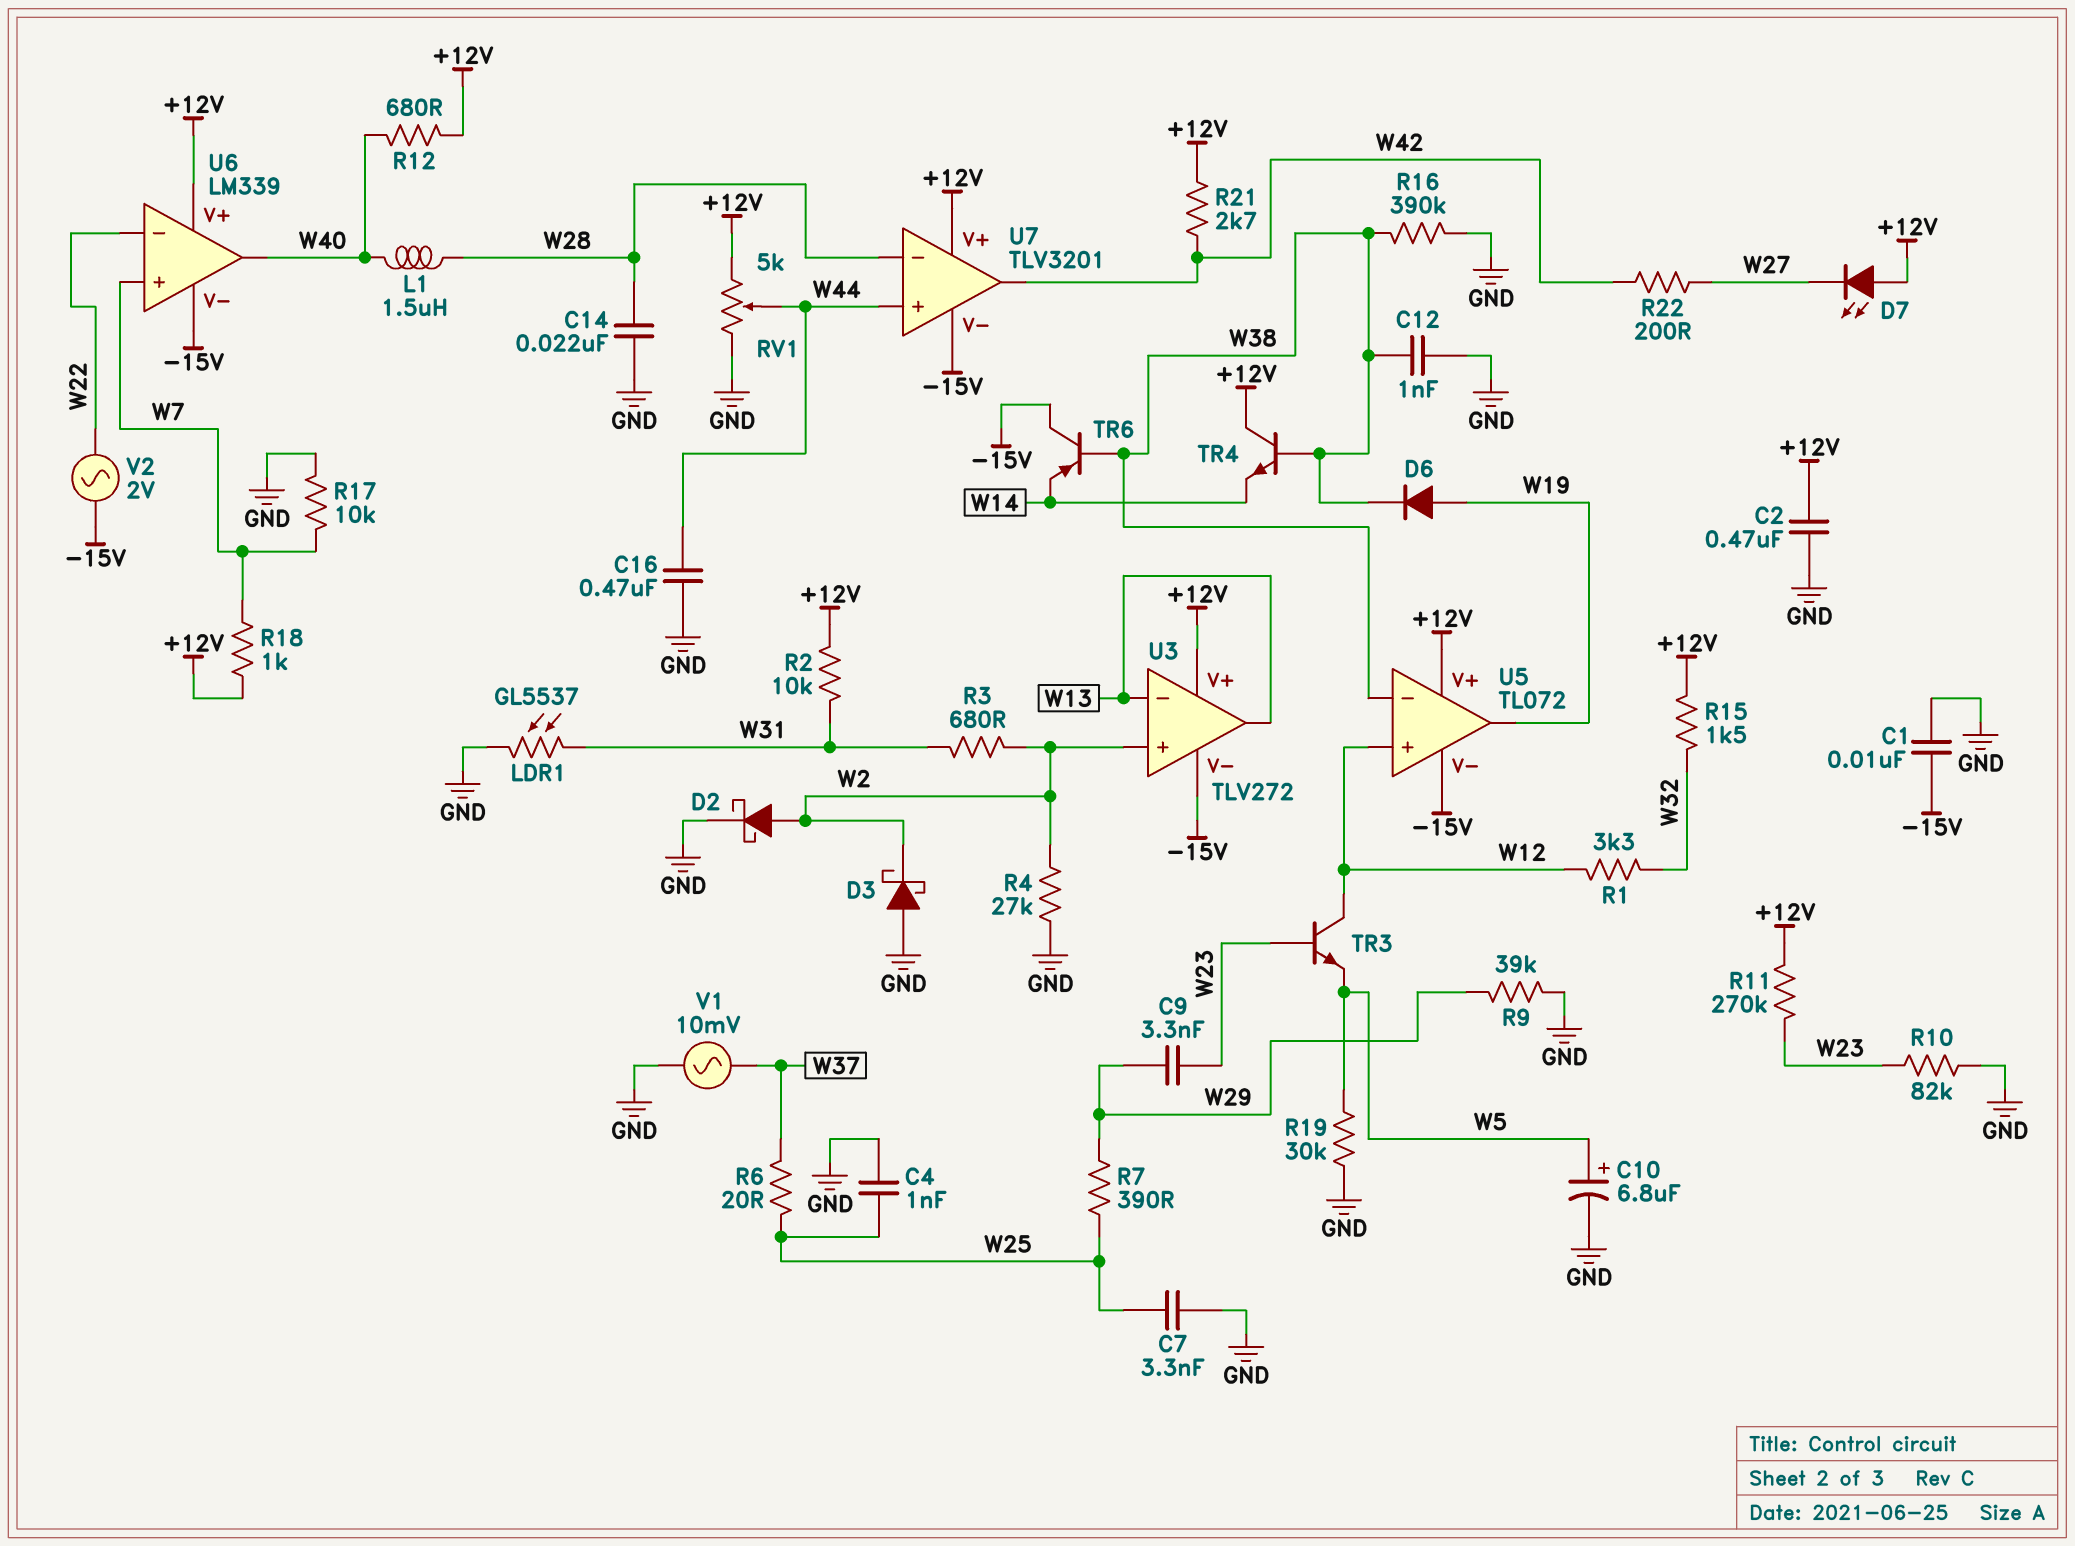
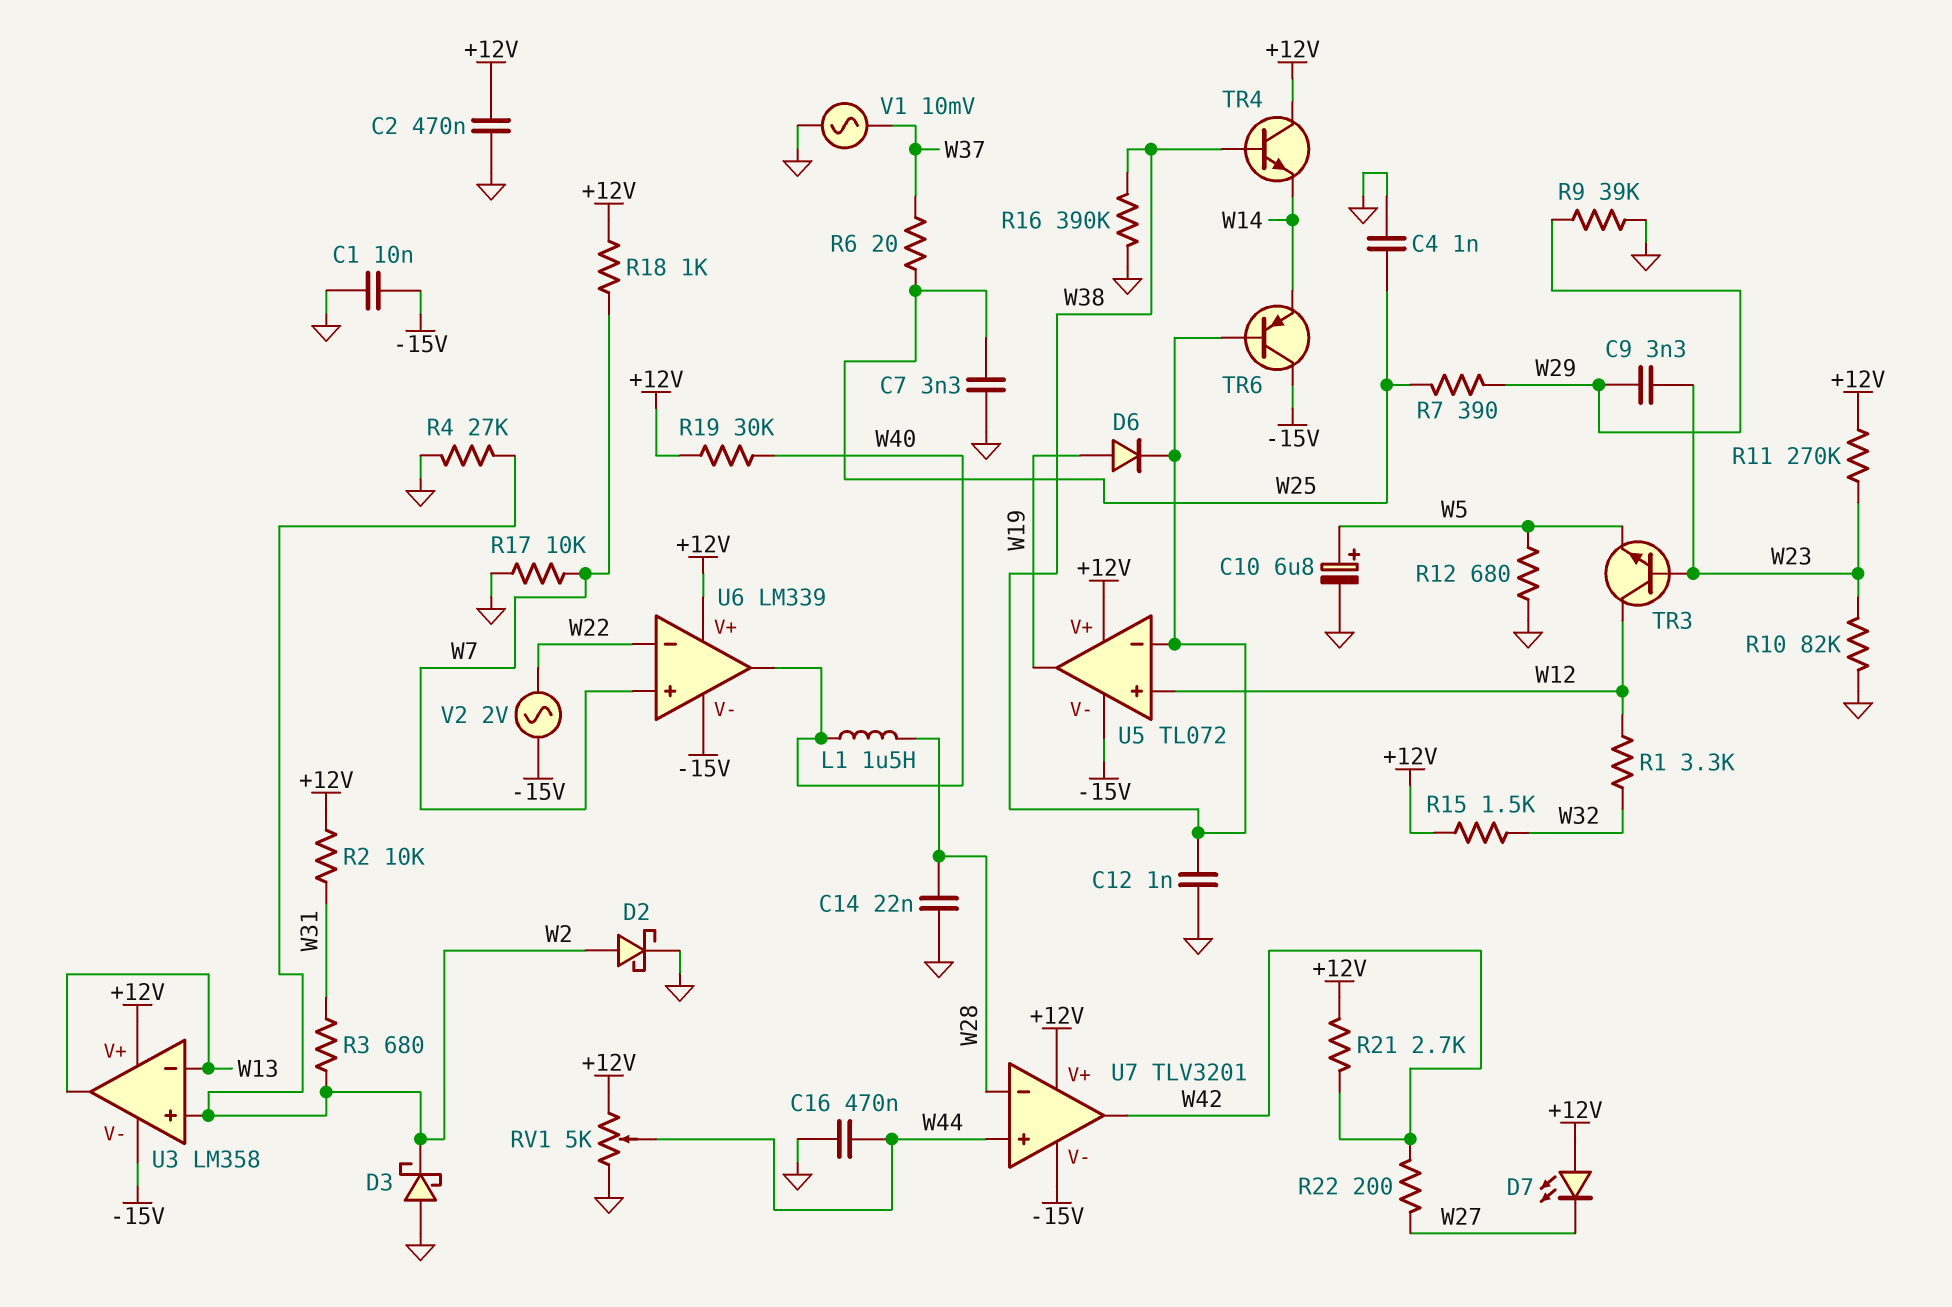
LDR1: GL5537 (GND, W31) -> none
R12: 680 (+12V, W40) -> 680 (GND, W5)
R19: 30k (GND, W5) -> 30k (+12V, W40)
U3: TLV272 -> LM358

